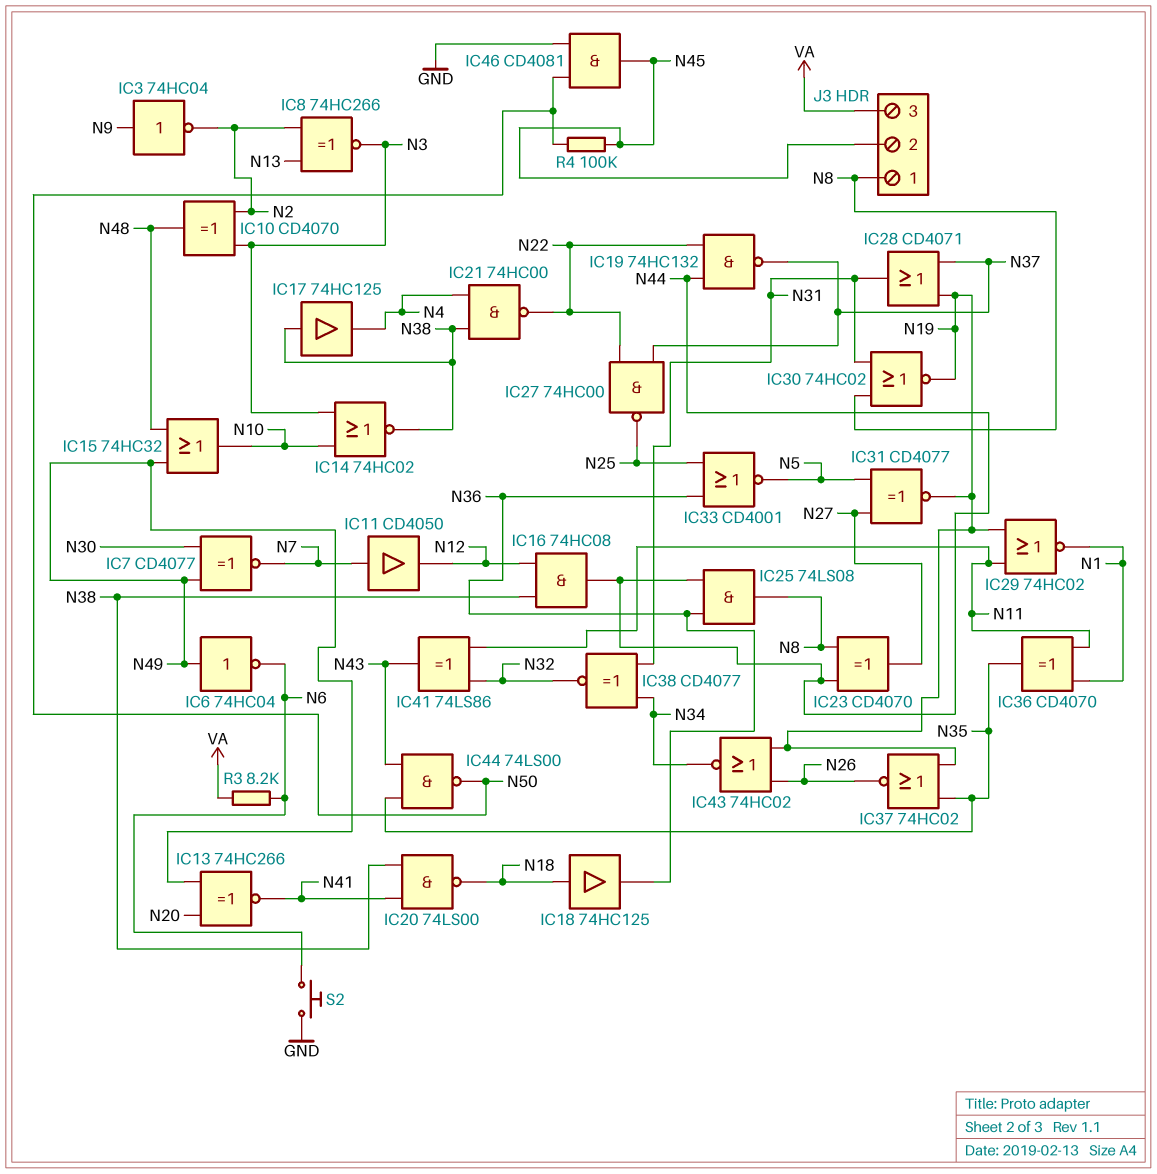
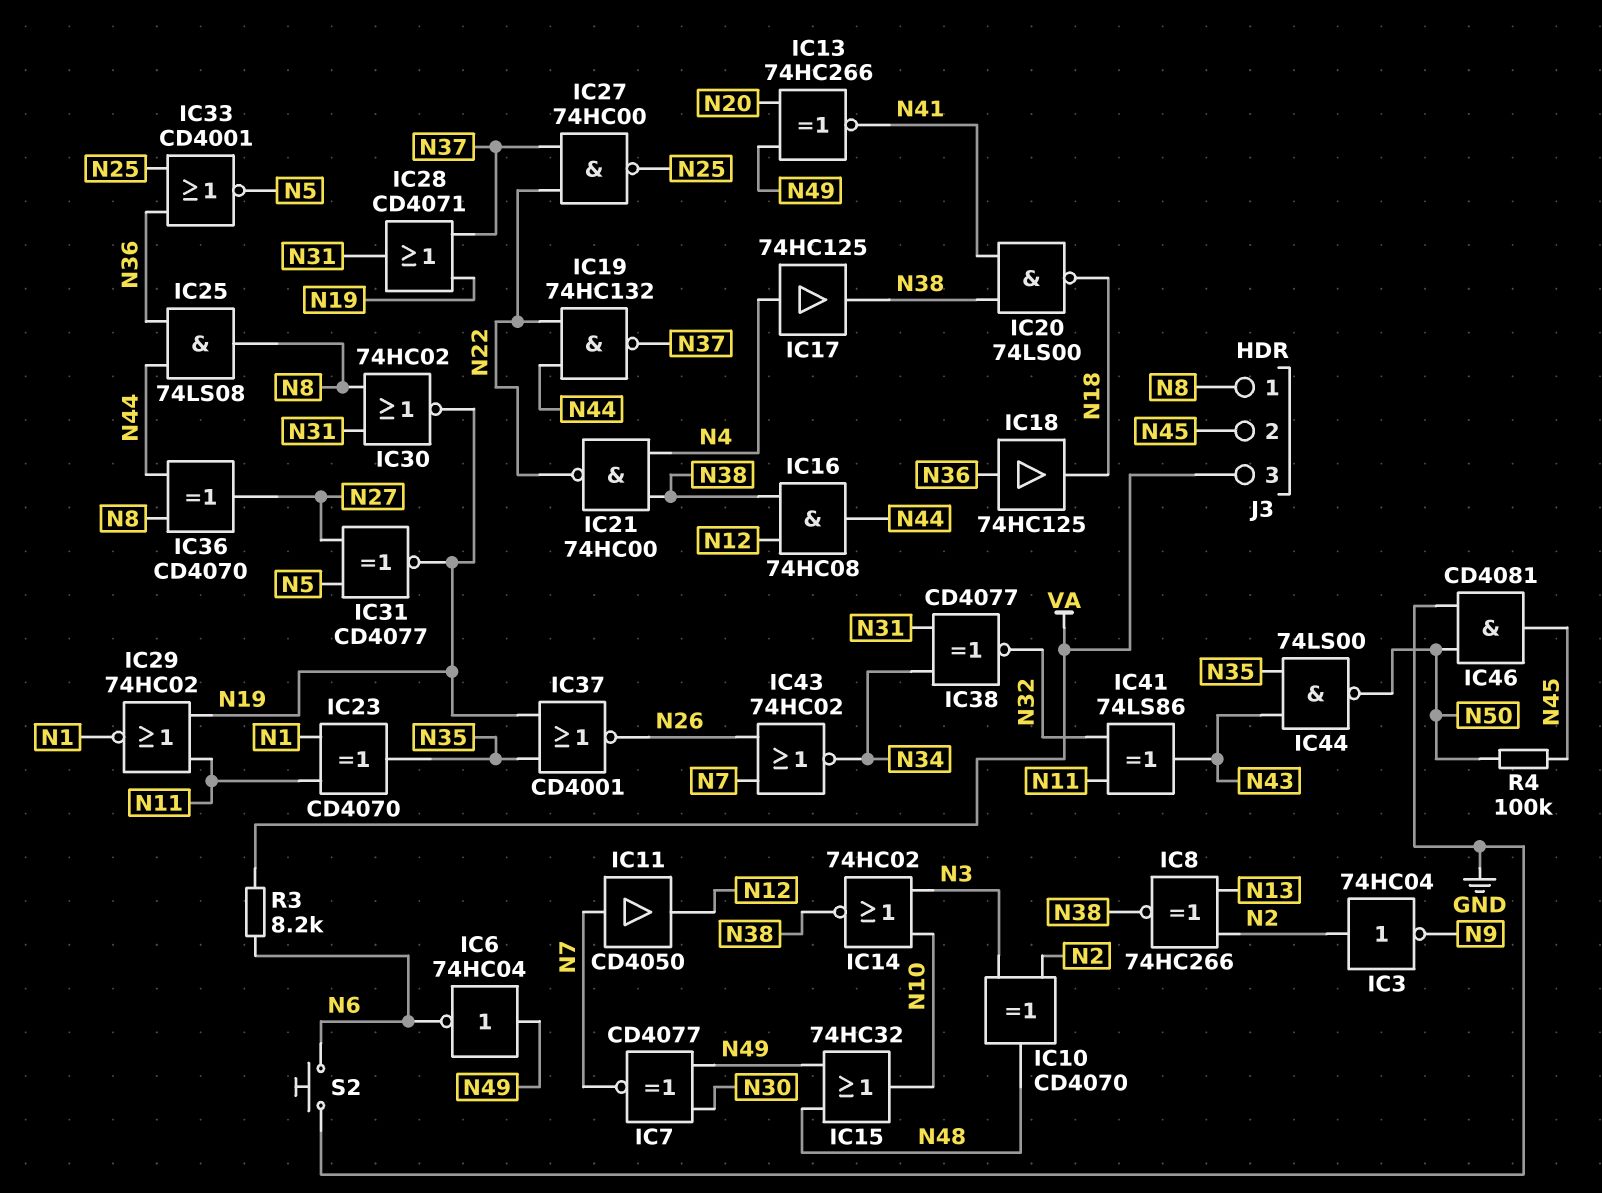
IC3: NOT 74HC04 (in N9, out N2) -> NOT 74HC04 (in N2, out N9)
IC8: XNOR 74HC266 (in N2, in N13, out N3) -> XNOR 74HC266 (in N2, in N13, out N38)
IC17: buffer 74HC125 (in N38, out N4) -> buffer 74HC125 (in N4, out N38)
IC18: buffer 74HC125 (in N18, out N36) -> buffer 74HC125 (in N36, out N18)
IC23: XOR CD4070 (in N8, in N44, out N27) -> XOR CD4070 (in N1, in N11, out N35)
IC36: XOR CD4070 (in N1, in N11, out N35) -> XOR CD4070 (in N8, in N44, out N27)
IC37: NOR 74HC02 (in N19, in N35, out N26) -> NOR CD4001 (in N19, in N35, out N26)
IC43: NOR 74HC02 (in N19, in N26, out N34) -> NOR 74HC02 (in N7, in N26, out N34)

